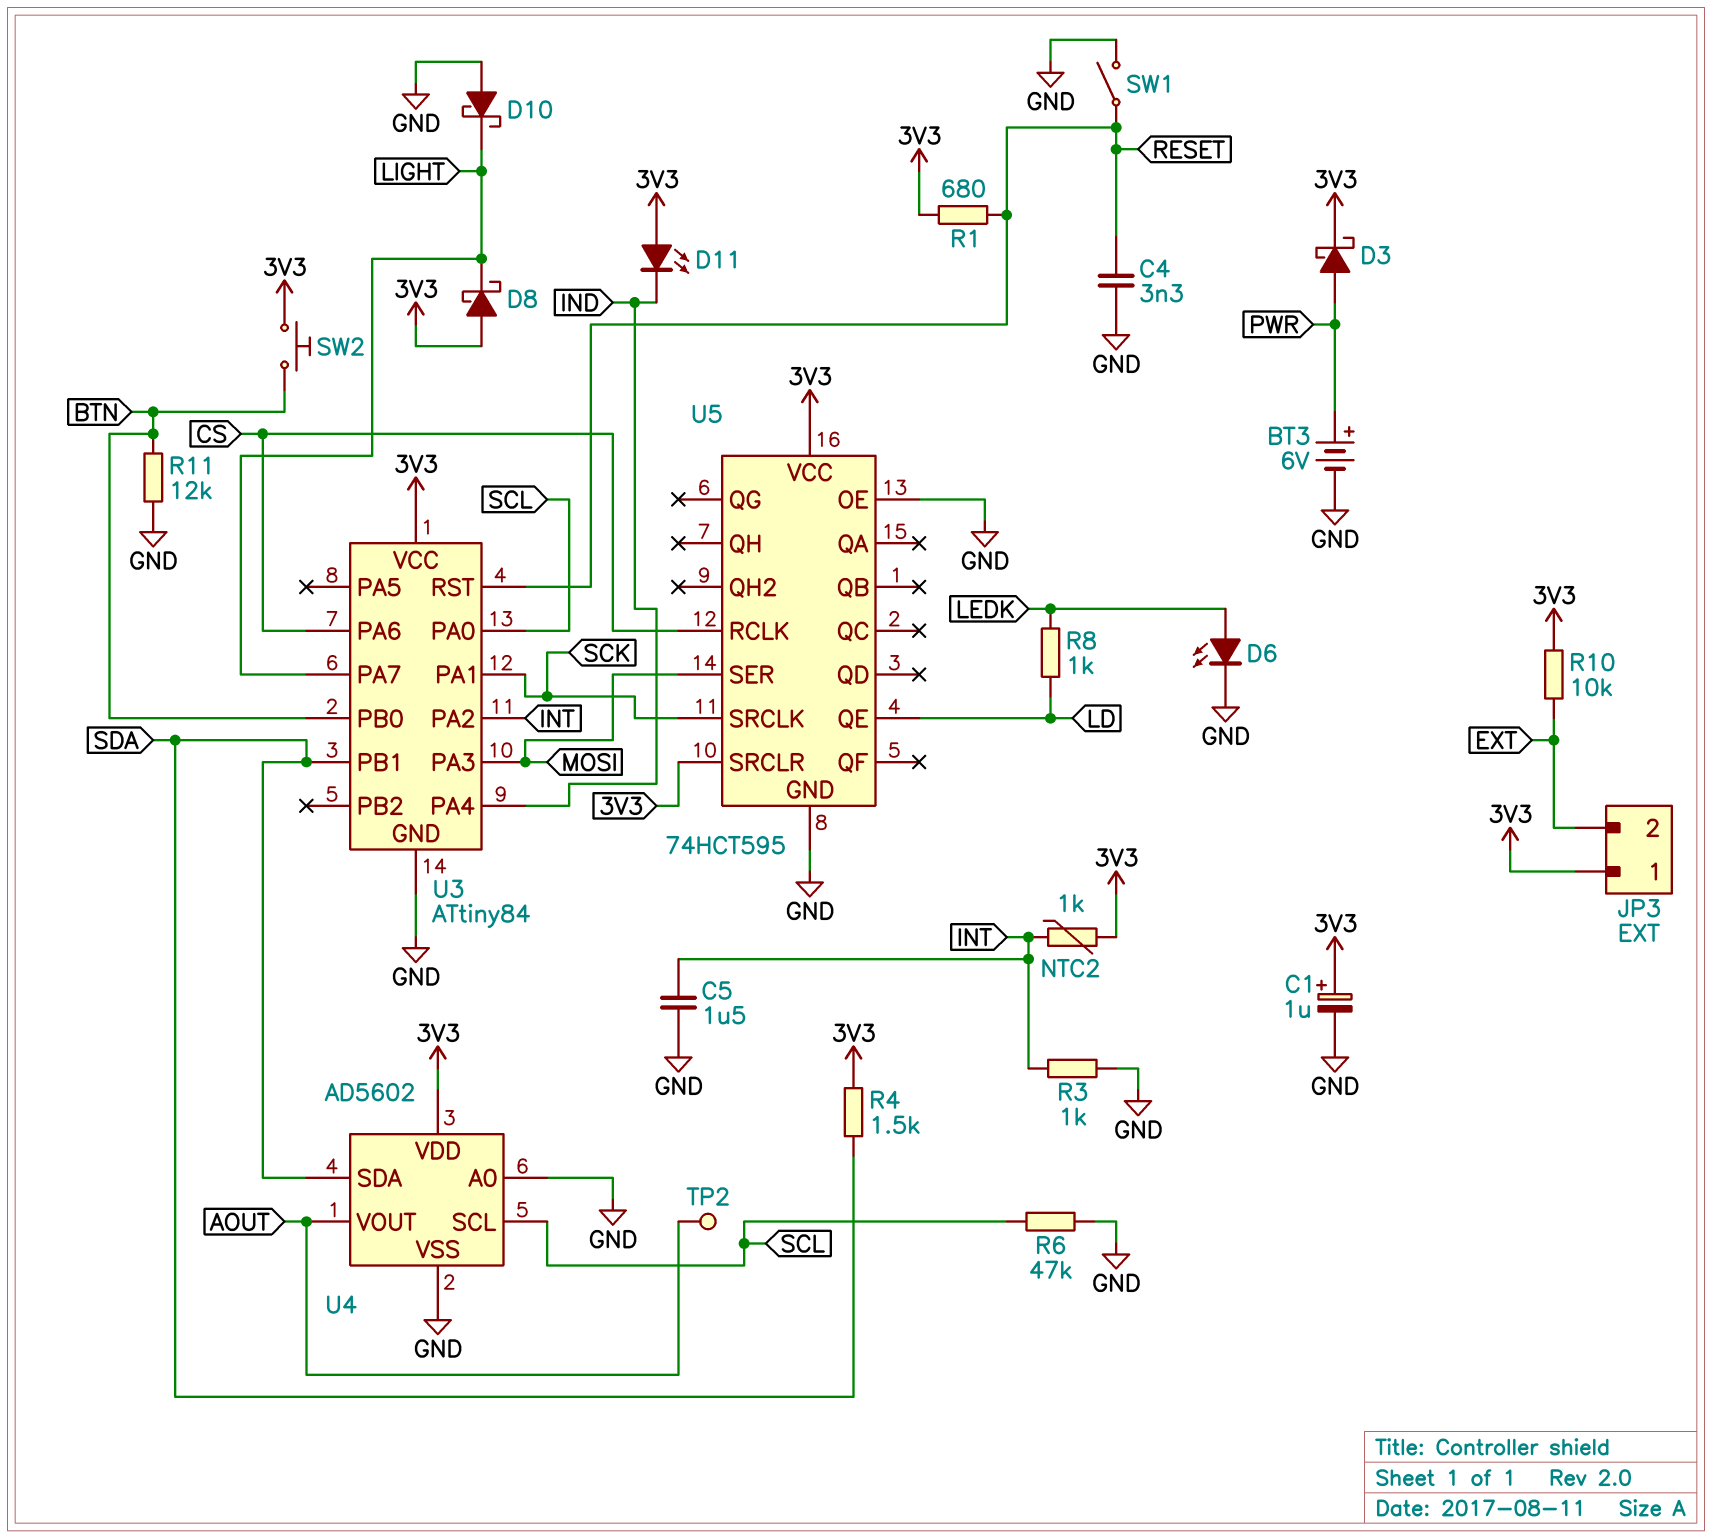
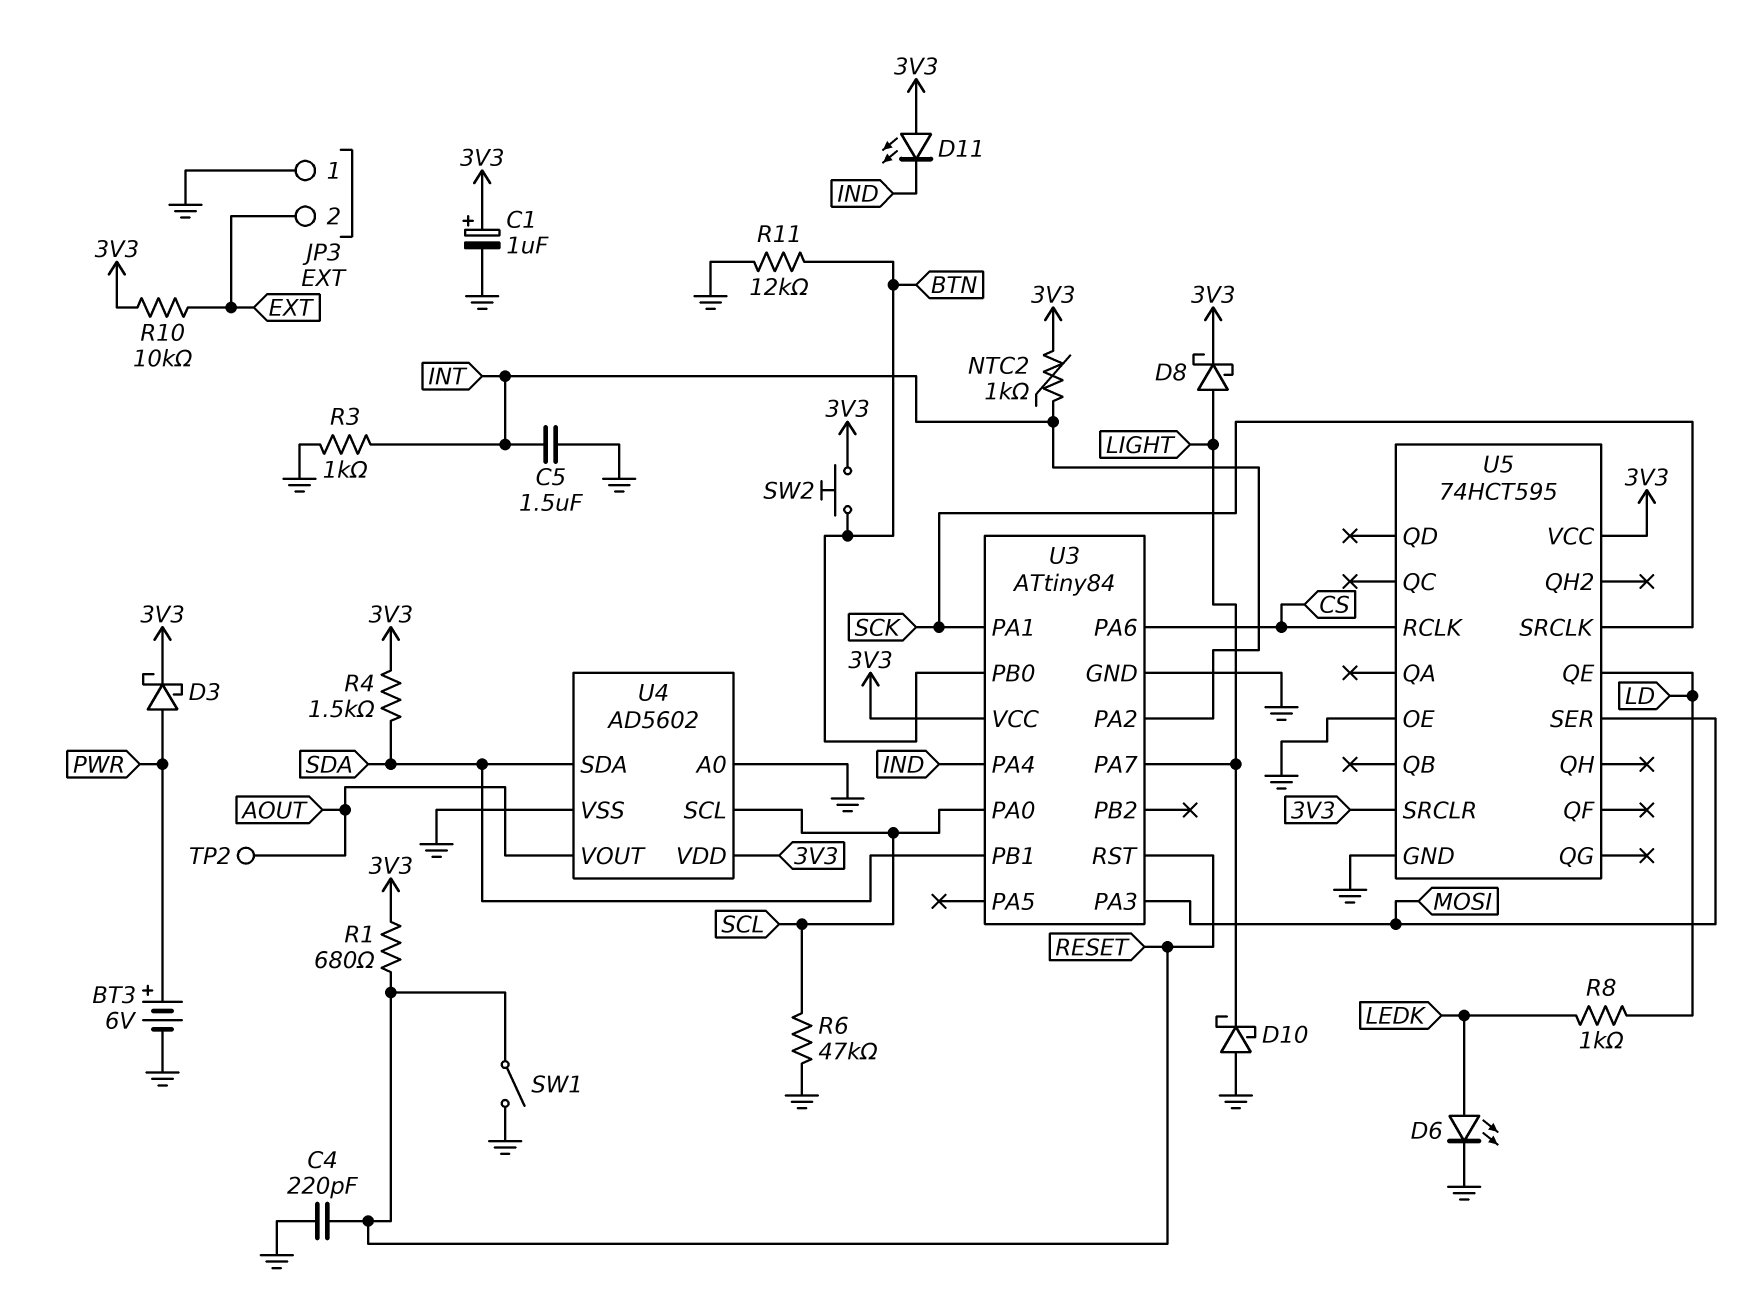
C4: 3.3nF (GND, RESET) -> 220pF (GND, RESET)
D8: schottky (A 3V3, K LIGHT) -> schottky (A LIGHT, K 3V3)
JP3 pin 1: 3V3 -> GND

